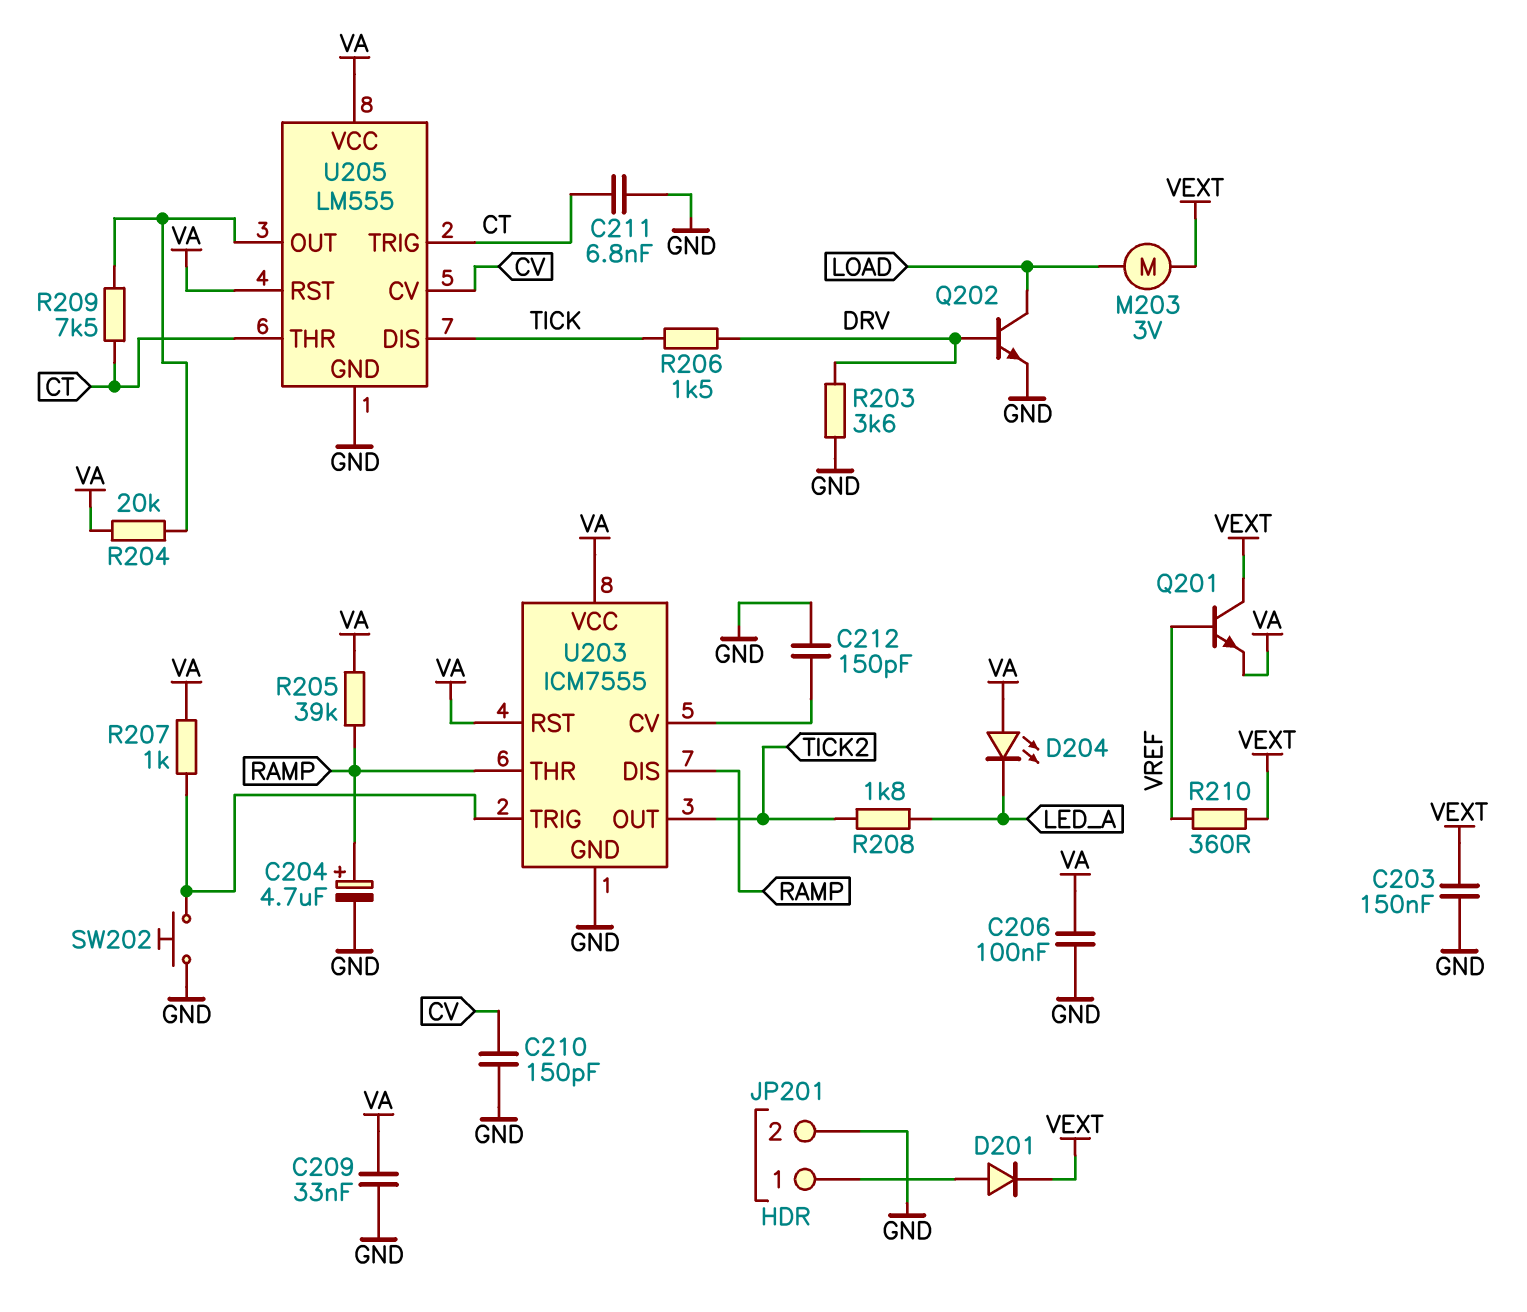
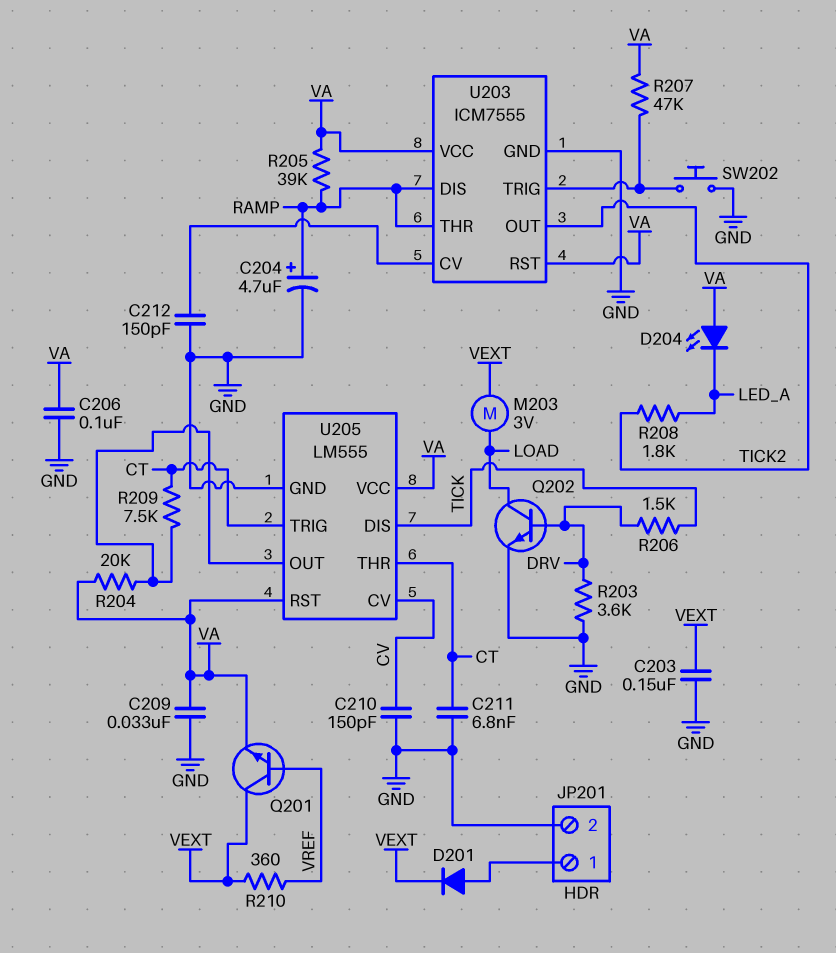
R207: 1k (U203/TRIG, VA) -> 47k (U203/TRIG, VA)

